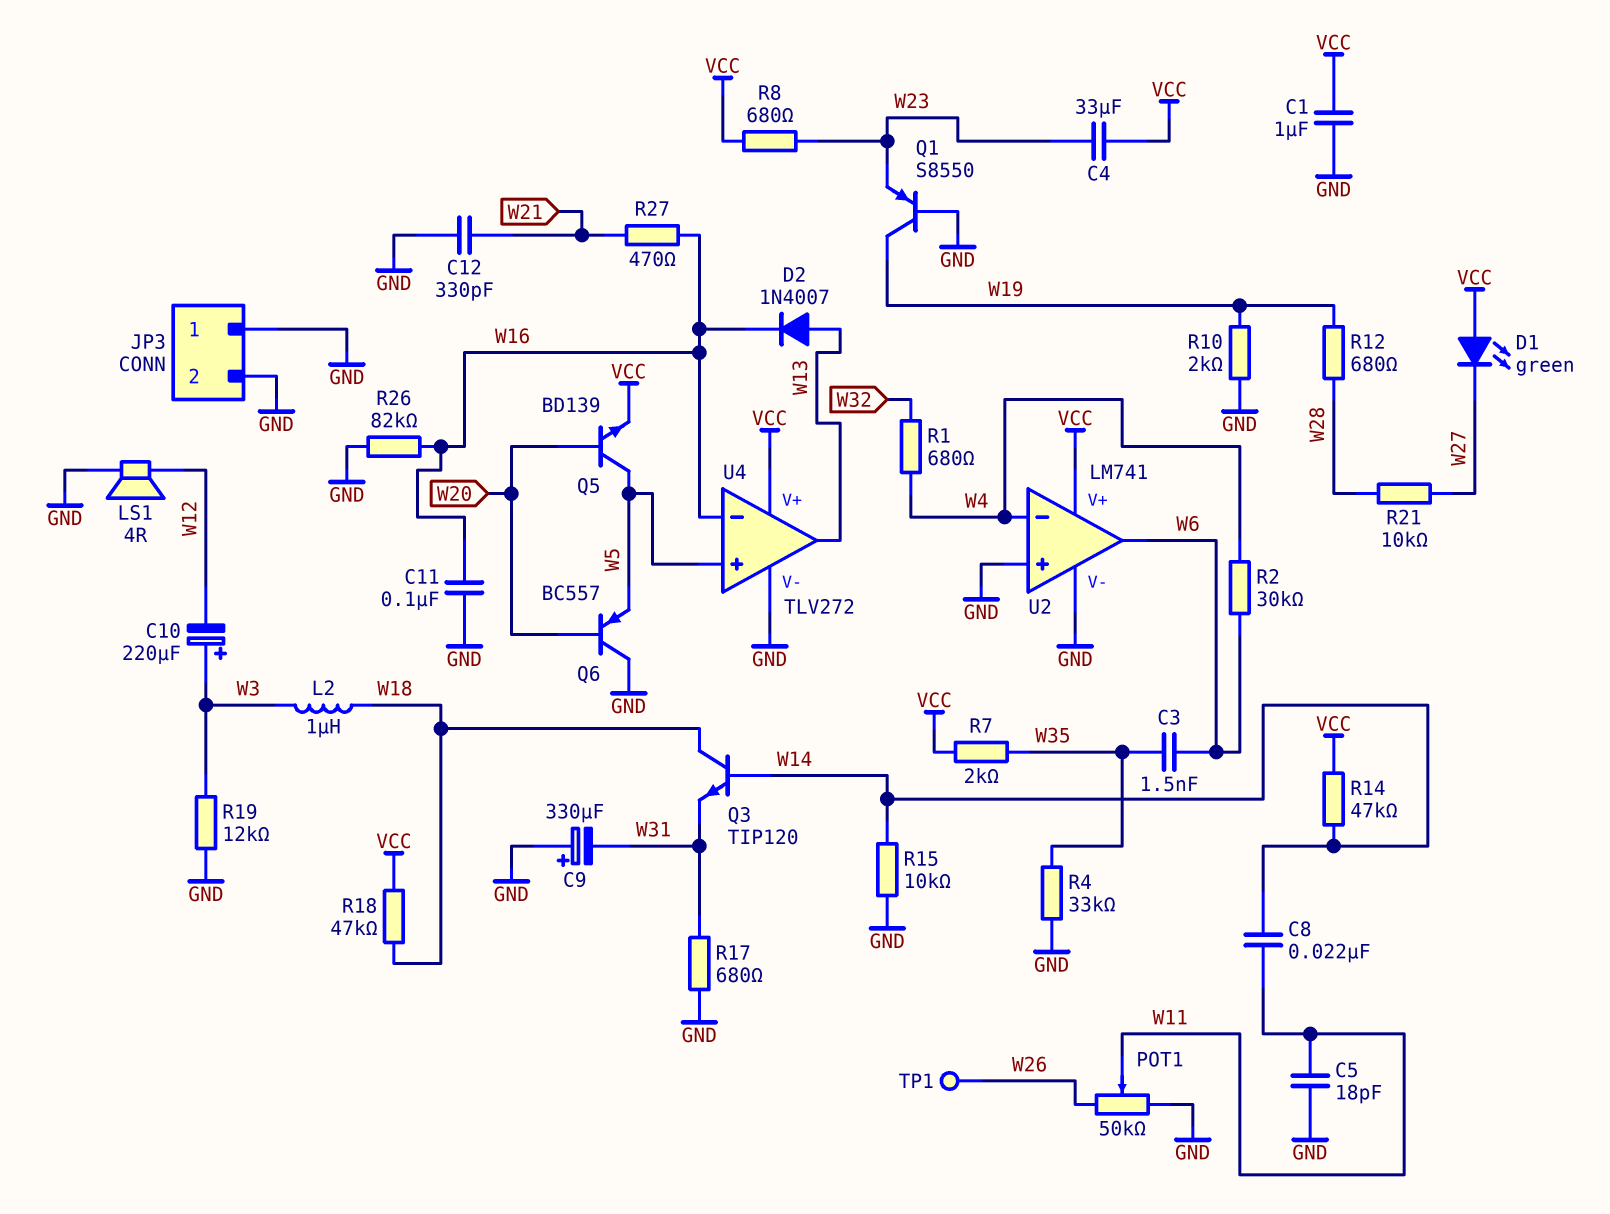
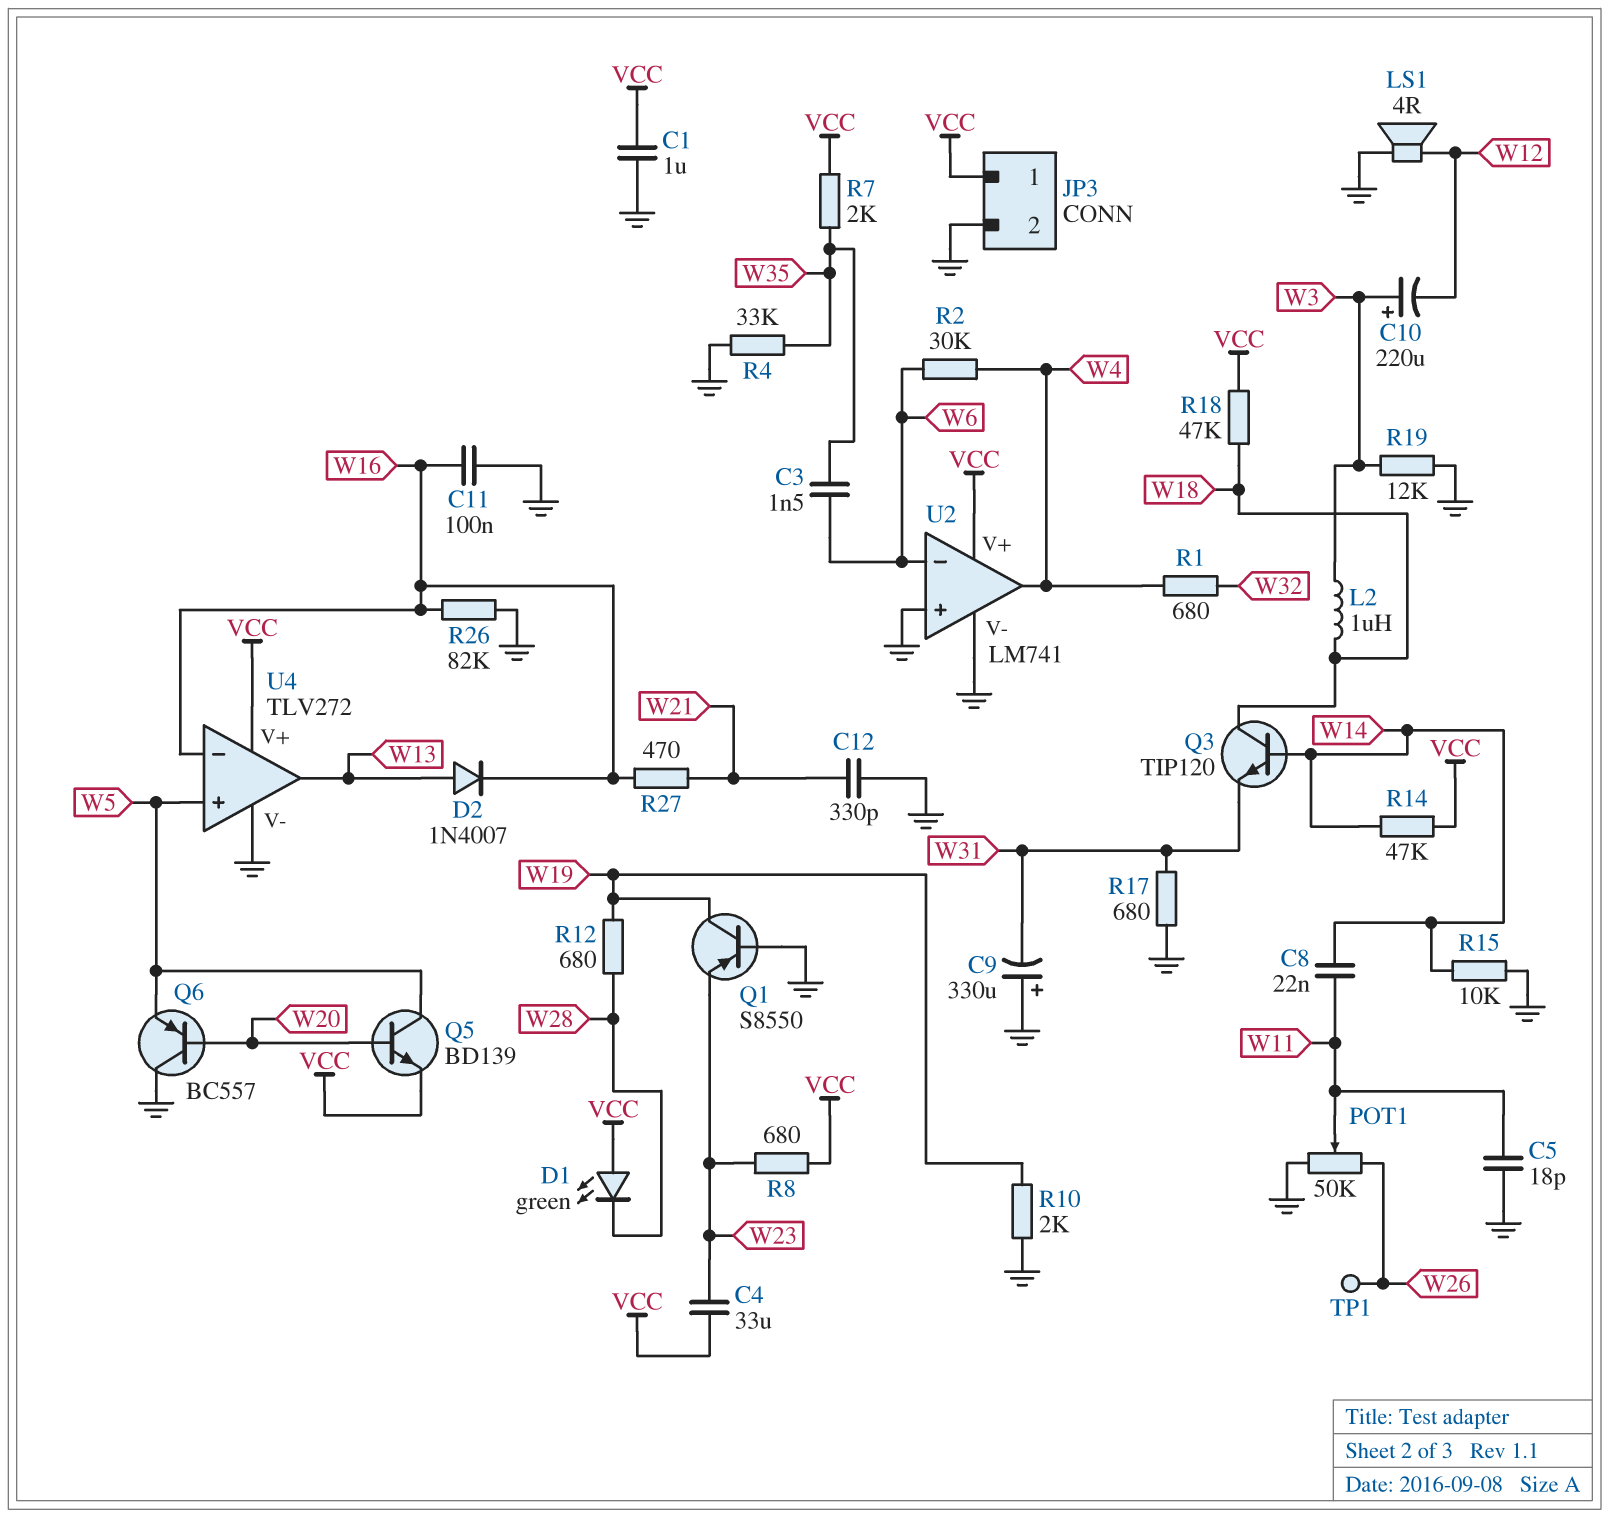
D1: LED green (A VCC, K W27) -> LED green (A VCC, K W28)
JP3 pin 1: GND -> VCC
R21: 10k (W27, W28) -> none
U2 pin in-: W4 -> W6
U2 pin out: W6 -> W4

